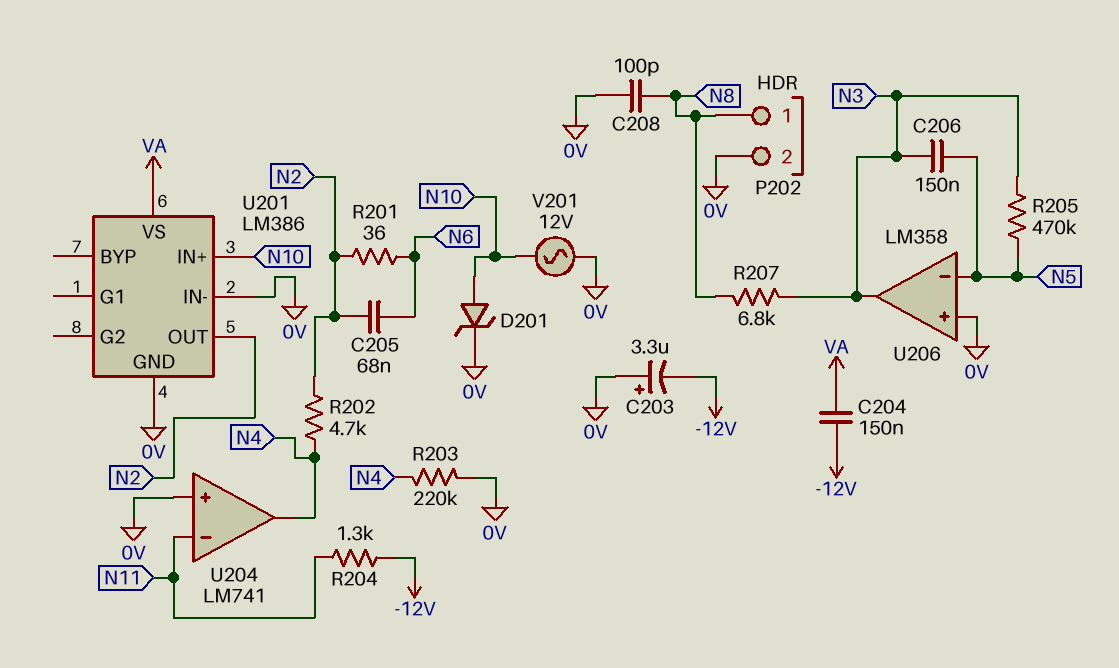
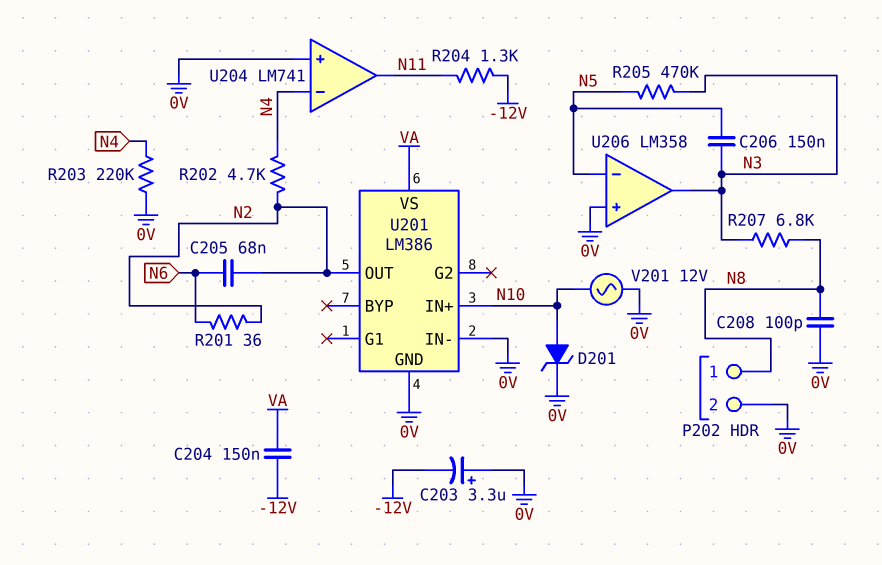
U204 pin in-: N11 -> N4
U204 pin out: N4 -> N11

